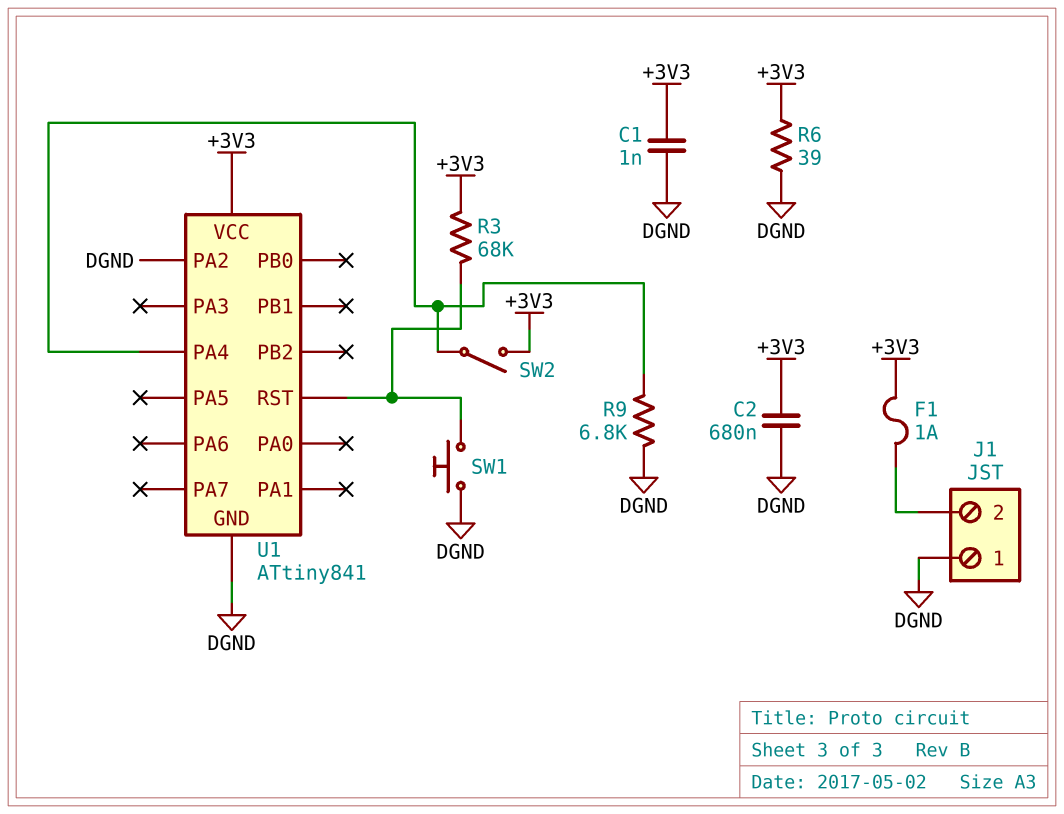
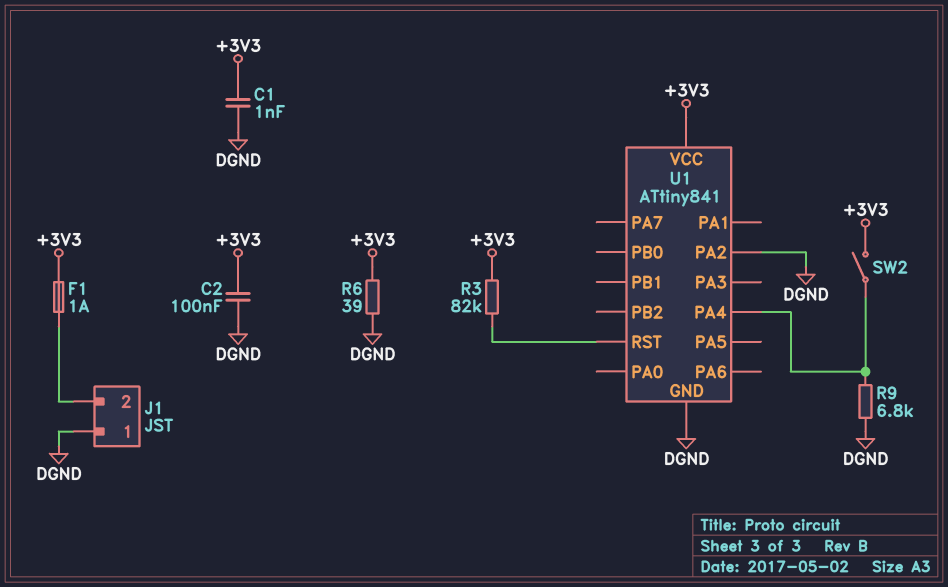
C2: 680nF (+3V3, DGND) -> 100nF (+3V3, DGND)
R3: 68k (+3V3, U1/RST) -> 82k (+3V3, U1/RST)
SW1: button (DGND, U1/RST) -> none

